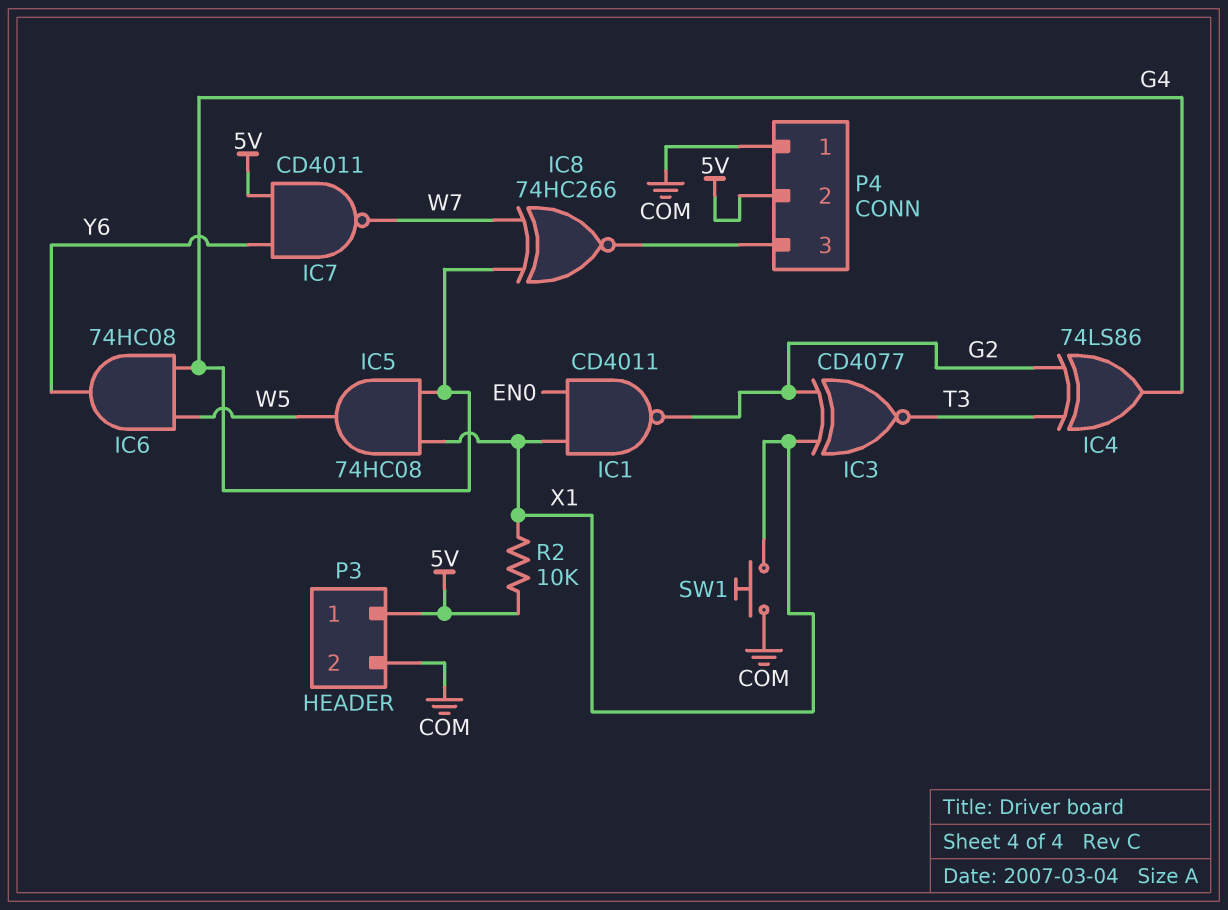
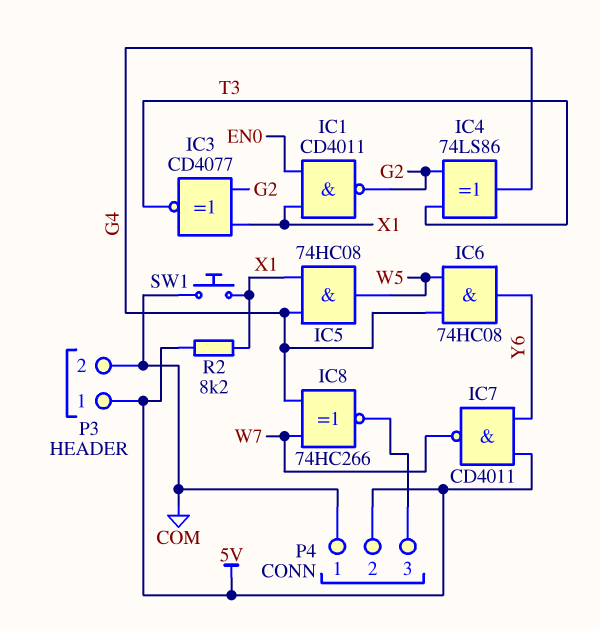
R2: 10k (5V, X1) -> 8.2k (5V, X1)

